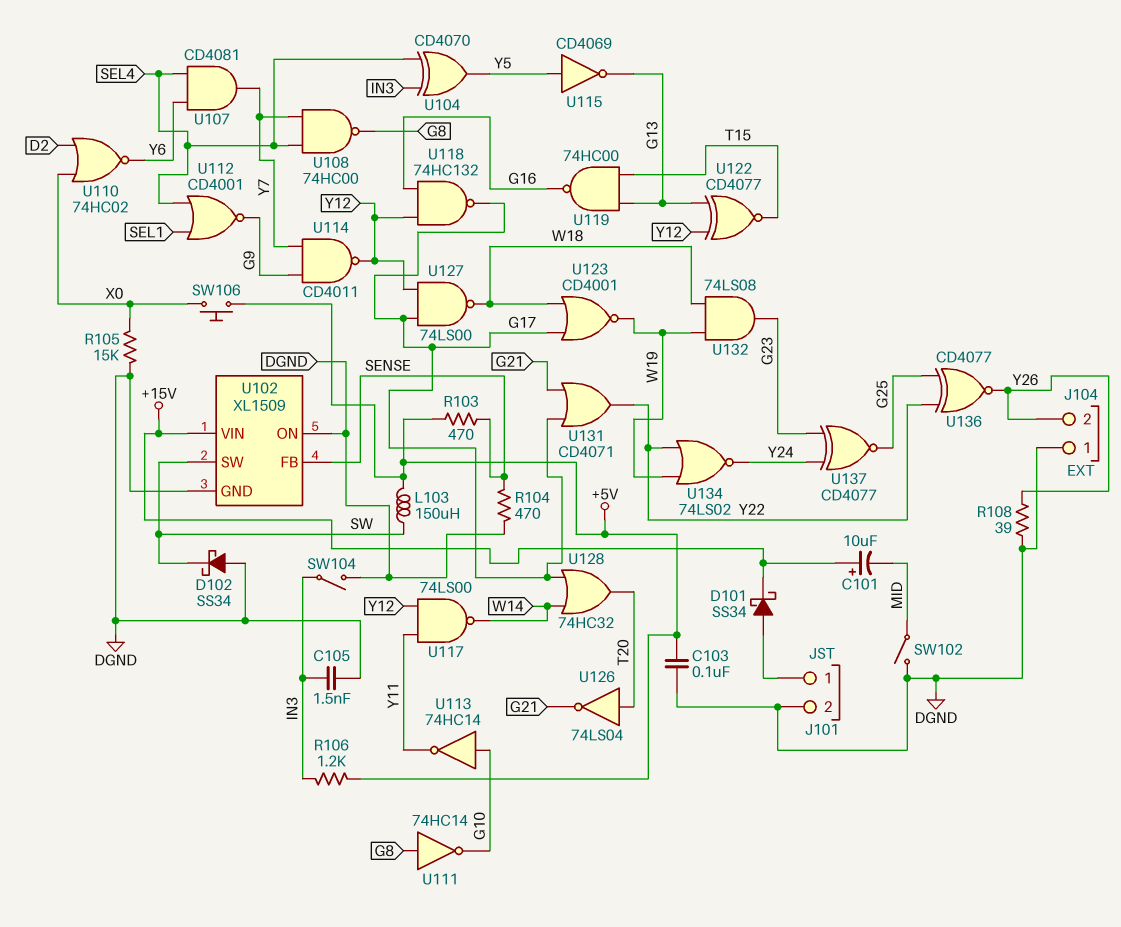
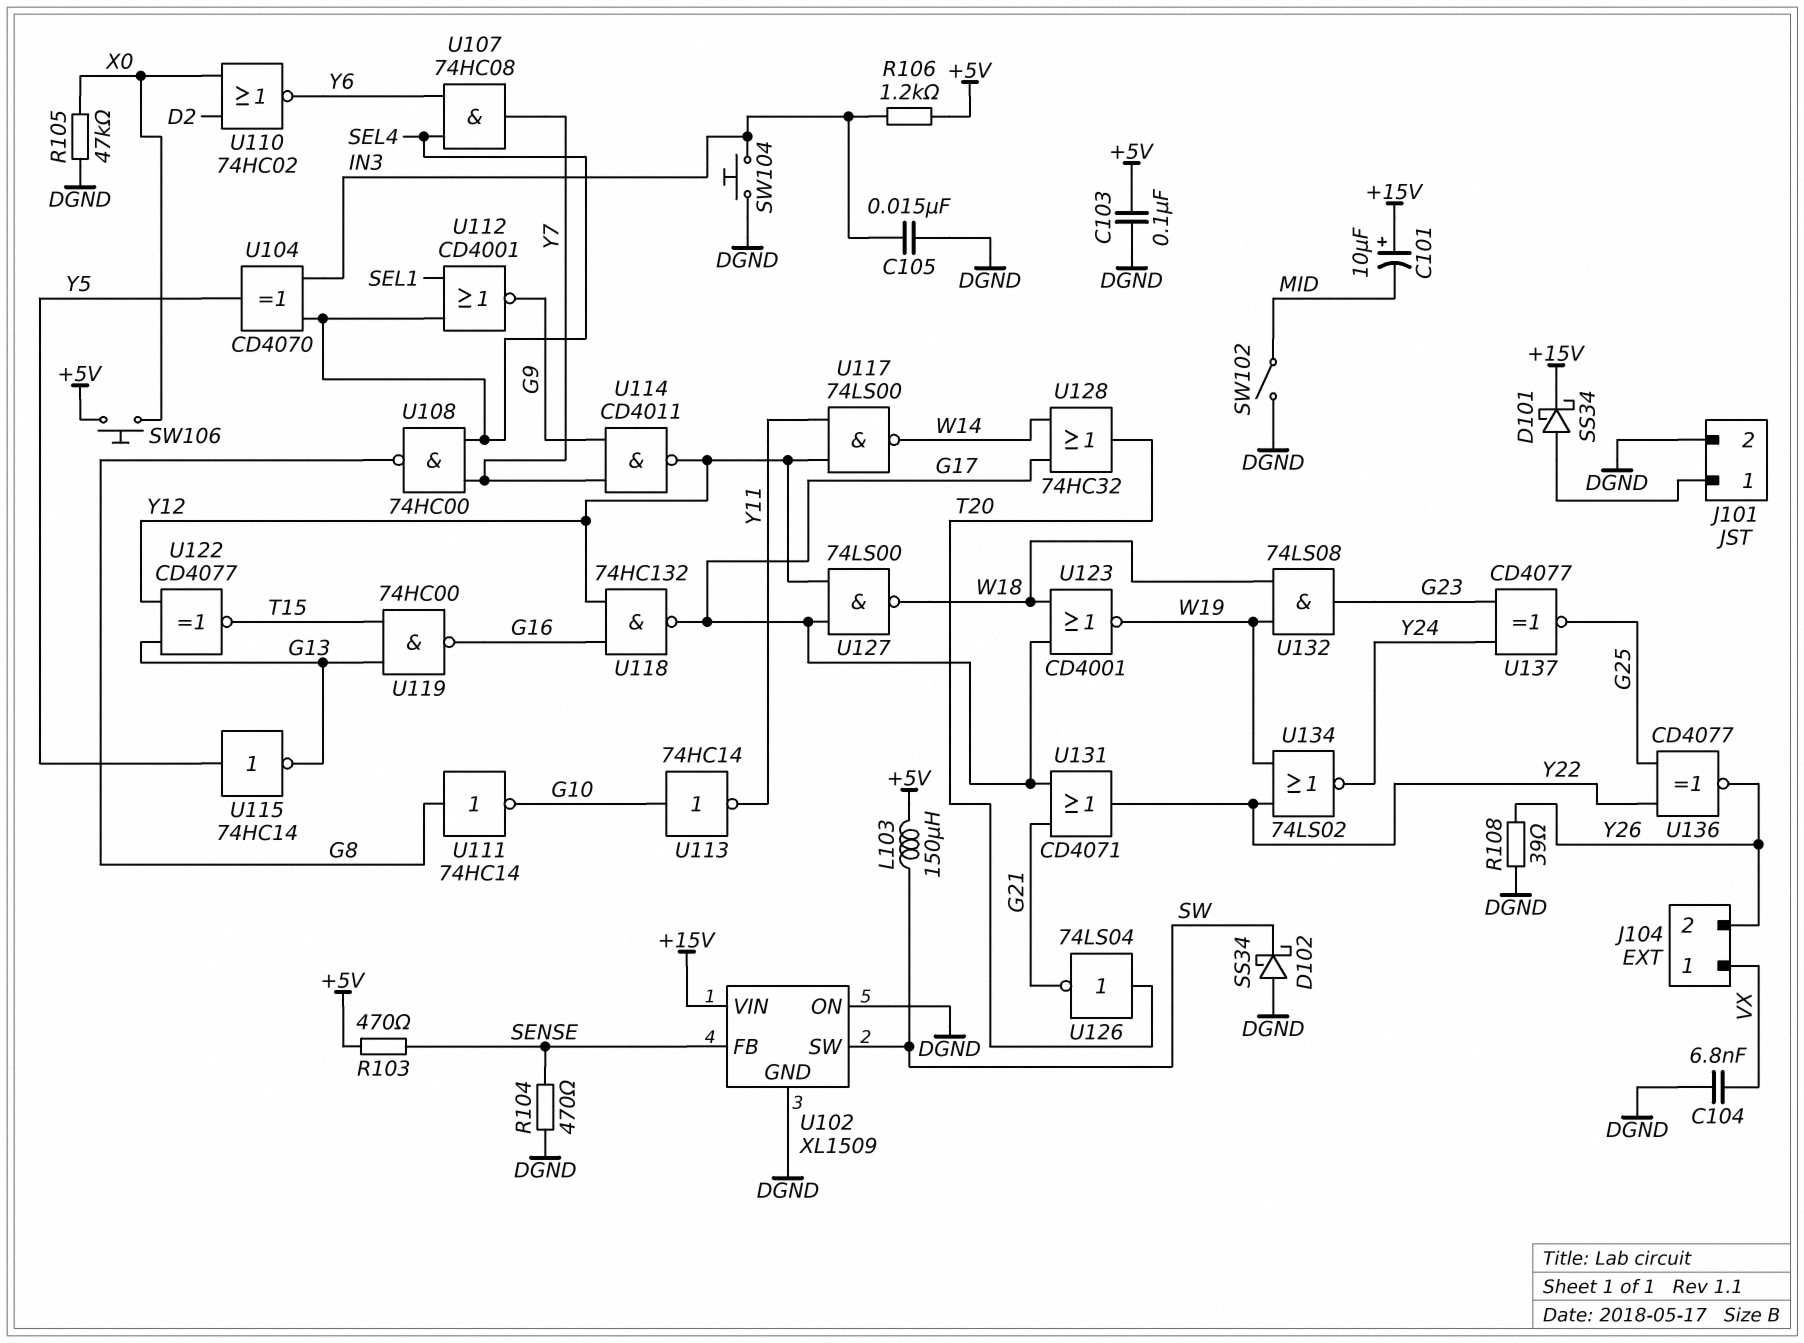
C104: none -> 6.8nF (DGND, VX)
C105: 1.5nF (DGND, IN3) -> 15nF (DGND, IN3)
J104 pin 1: DGND -> VX
R105: 15k (DGND, X0) -> 47k (DGND, X0)
SW104: switch (DGND, IN3) -> button (DGND, IN3)
U107: AND CD4081 (in SEL4, in Y6, out Y7) -> AND 74HC08 (in SEL4, in Y6, out Y7)
U115: NOT CD4069 (in Y5, out G13) -> NOT 74HC14 (in Y5, out G13)

